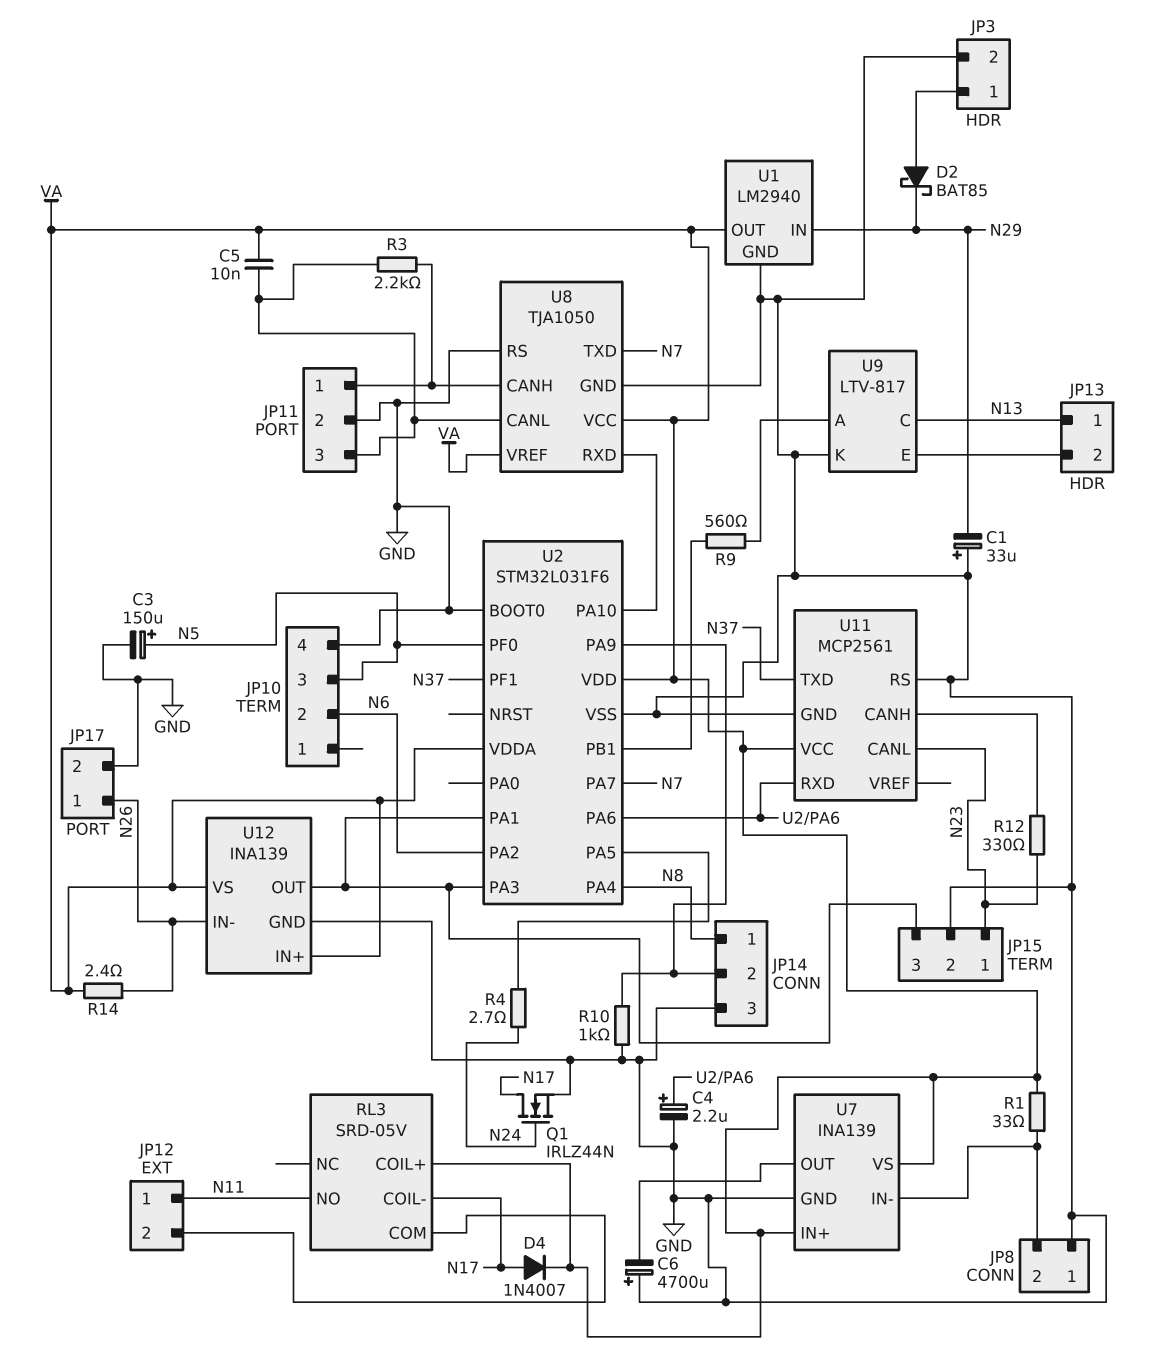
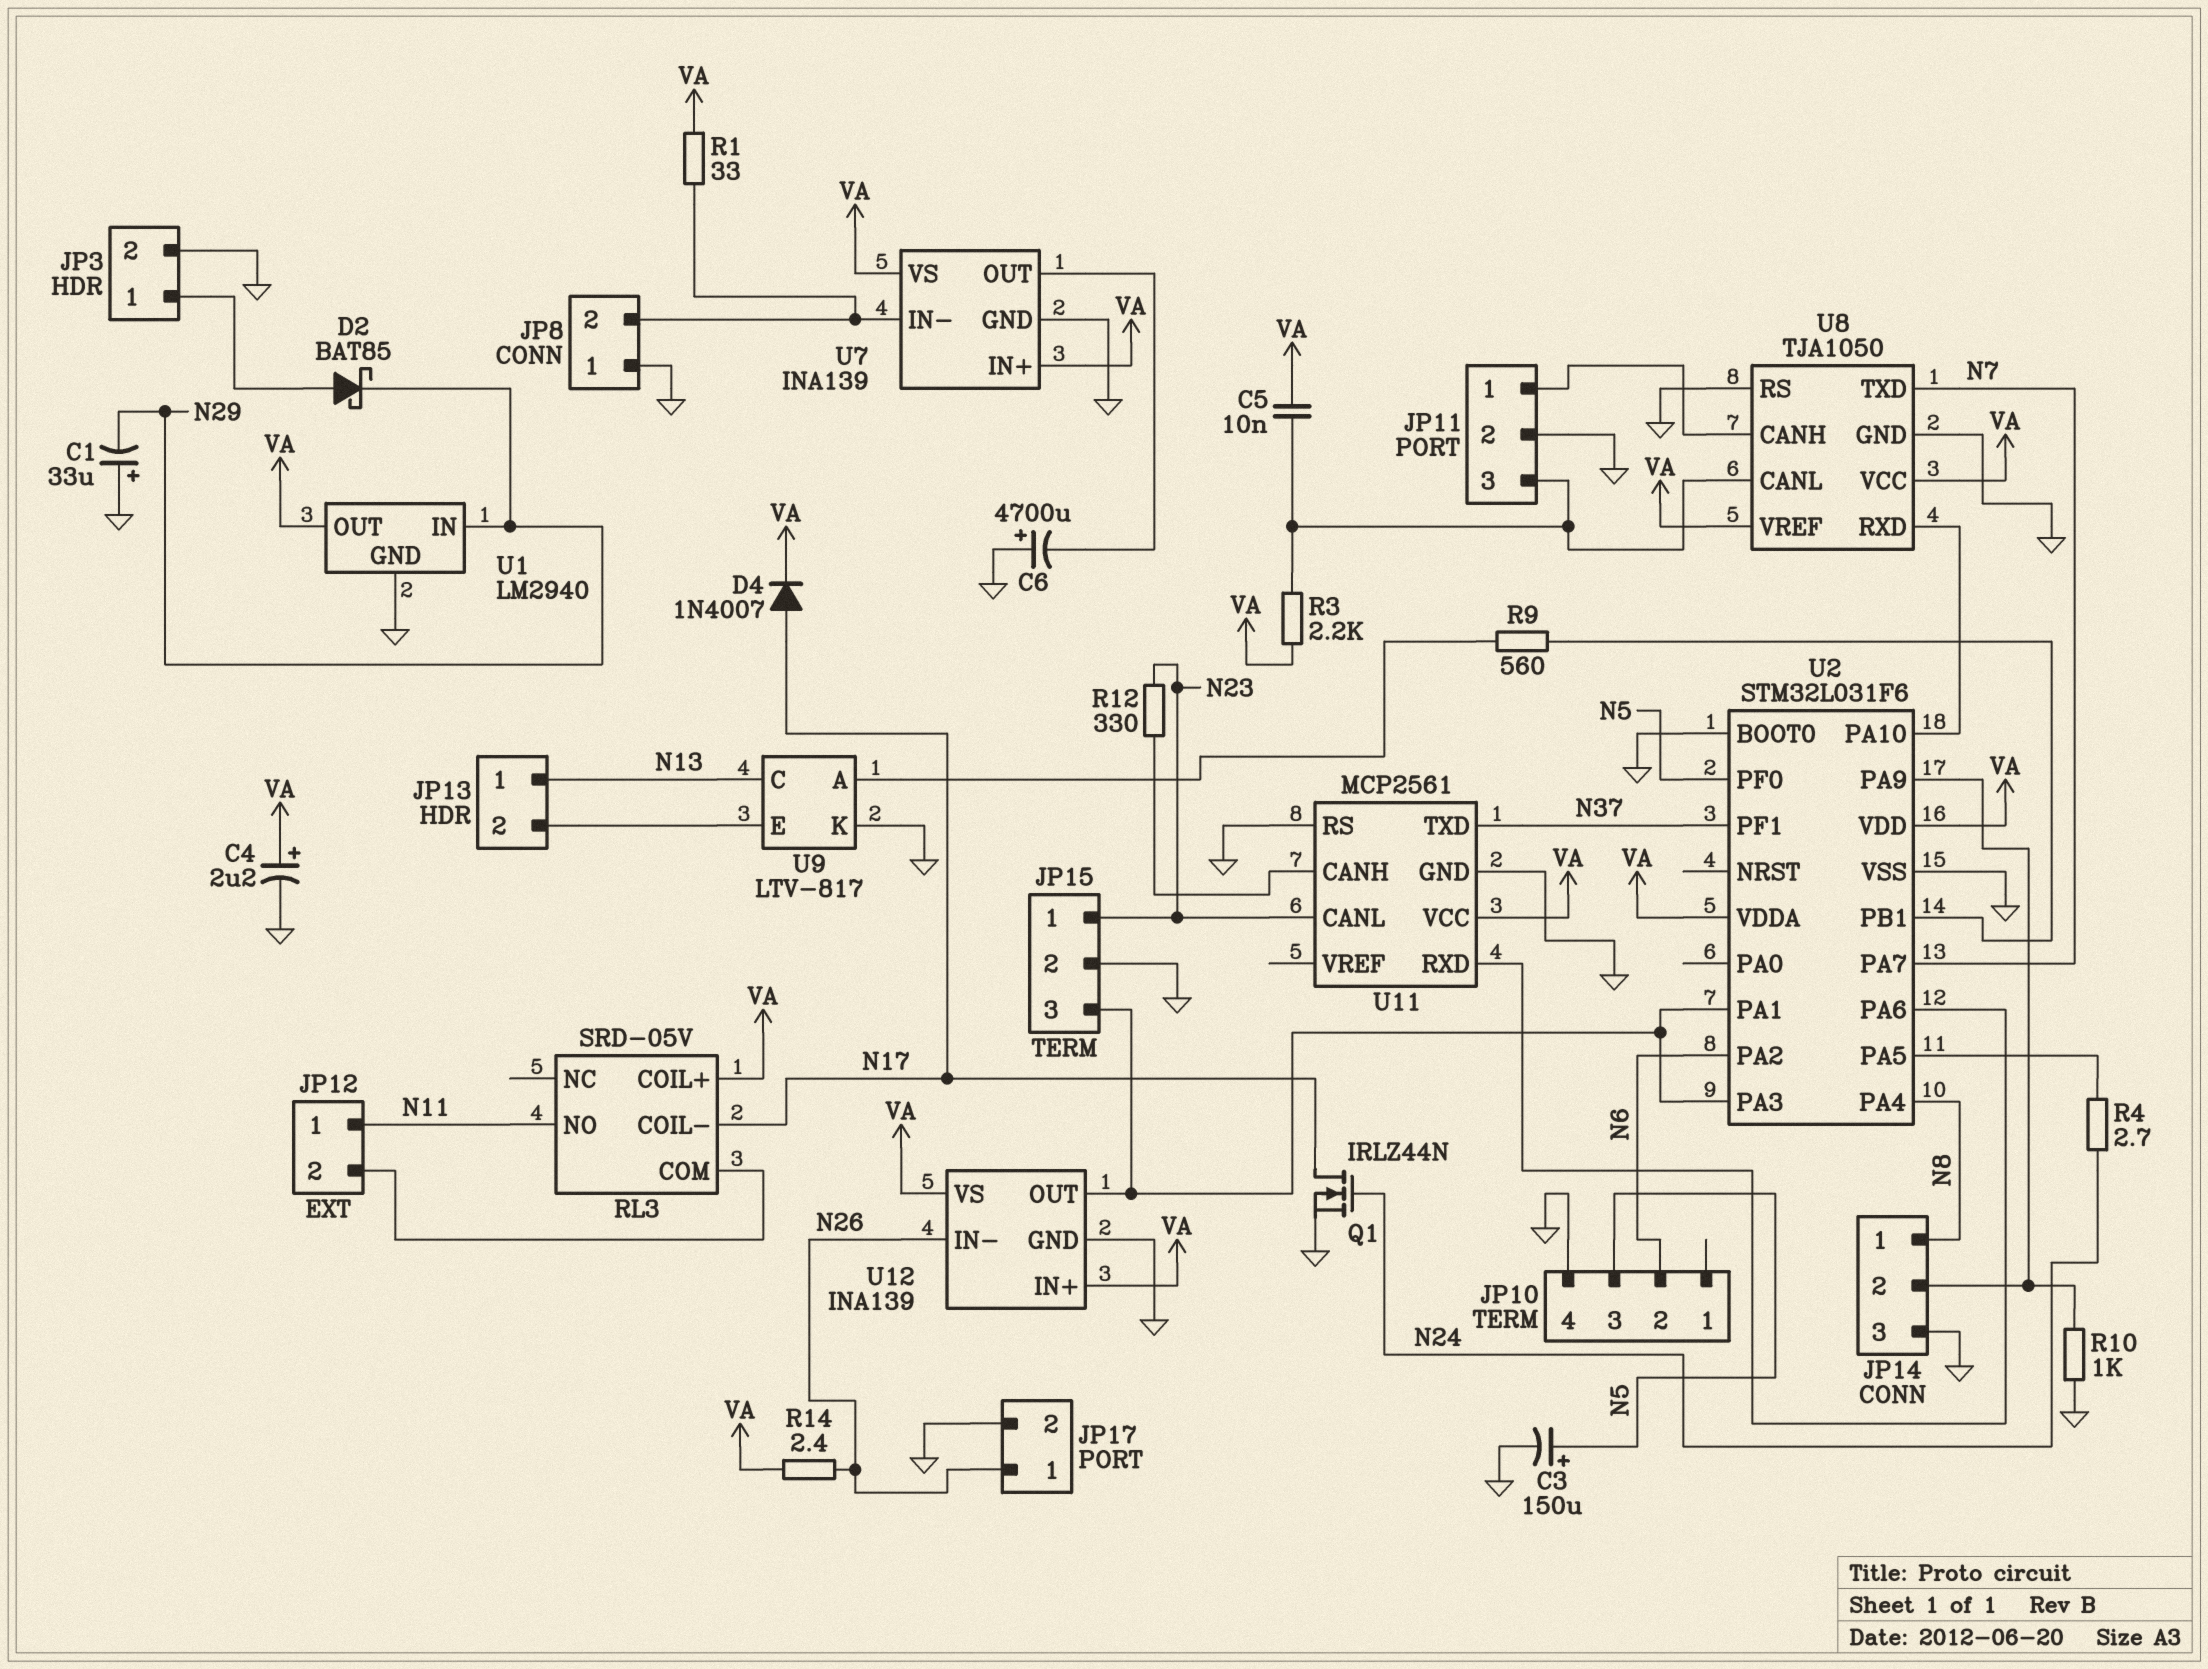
C4: 2.2uF (plus U2/PA6, minus GND) -> 2.2uF (plus VA, minus GND)
R3: 2.2k (JP11/1, JP11/3) -> 2.2k (JP11/3, VA)

